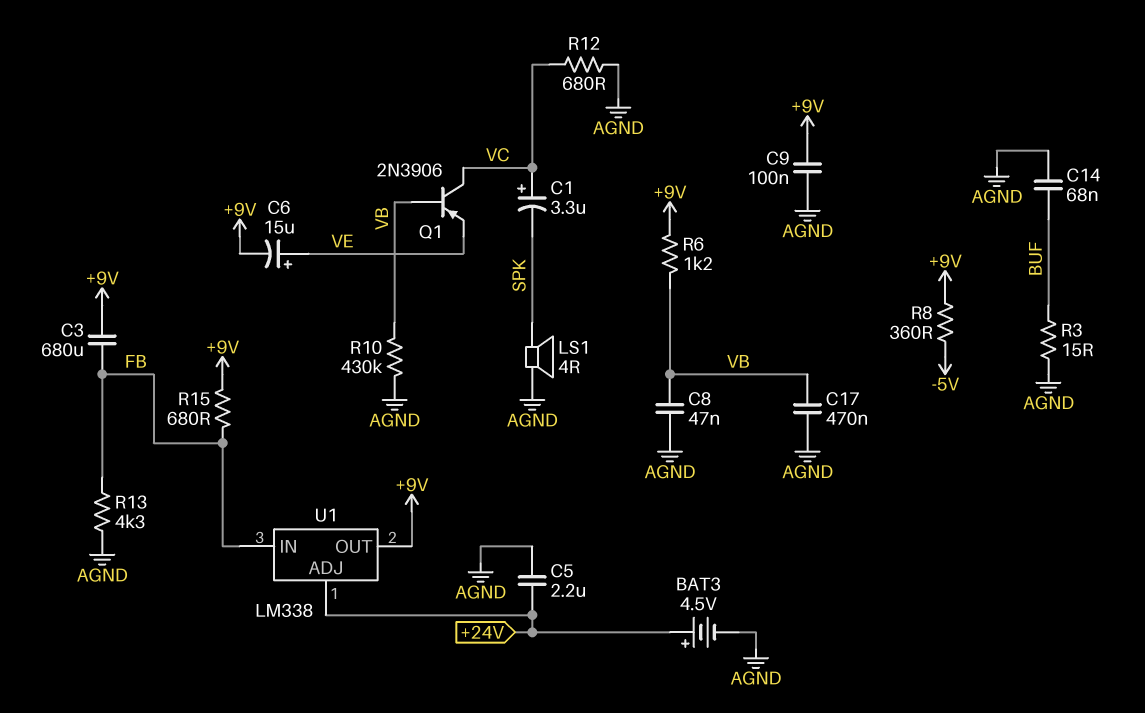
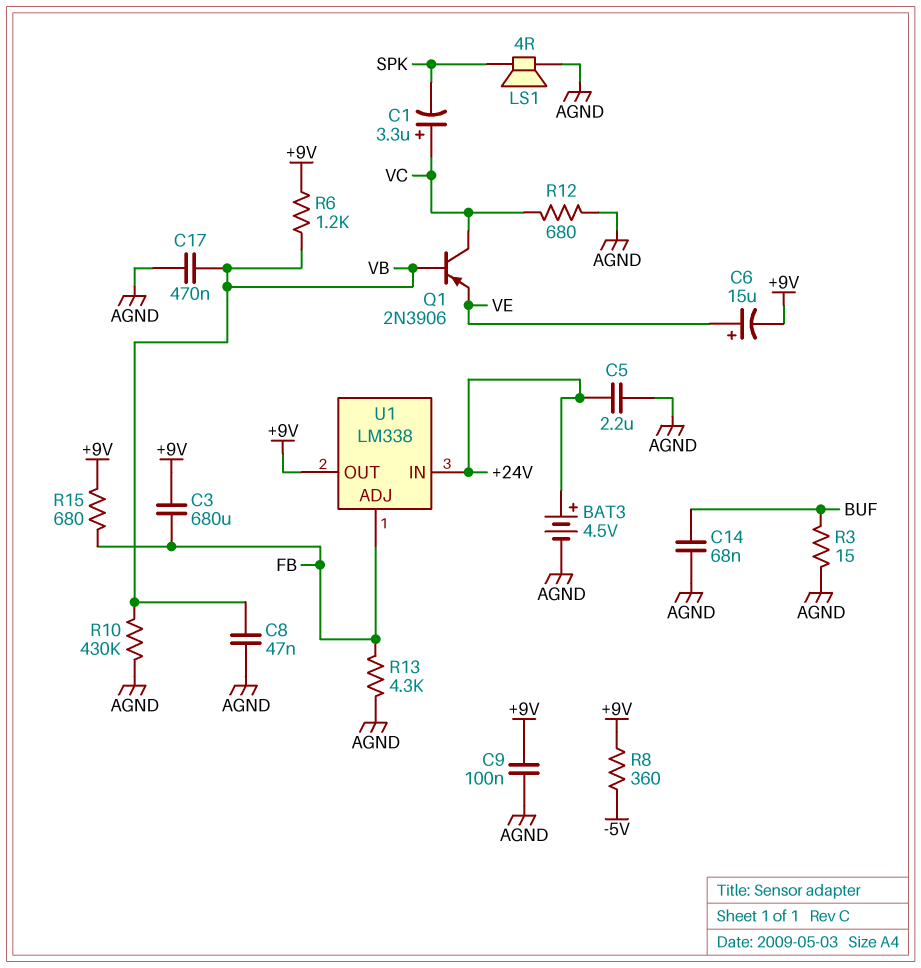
U1 pin ADJ: +24V -> FB
U1 pin IN: FB -> +24V

